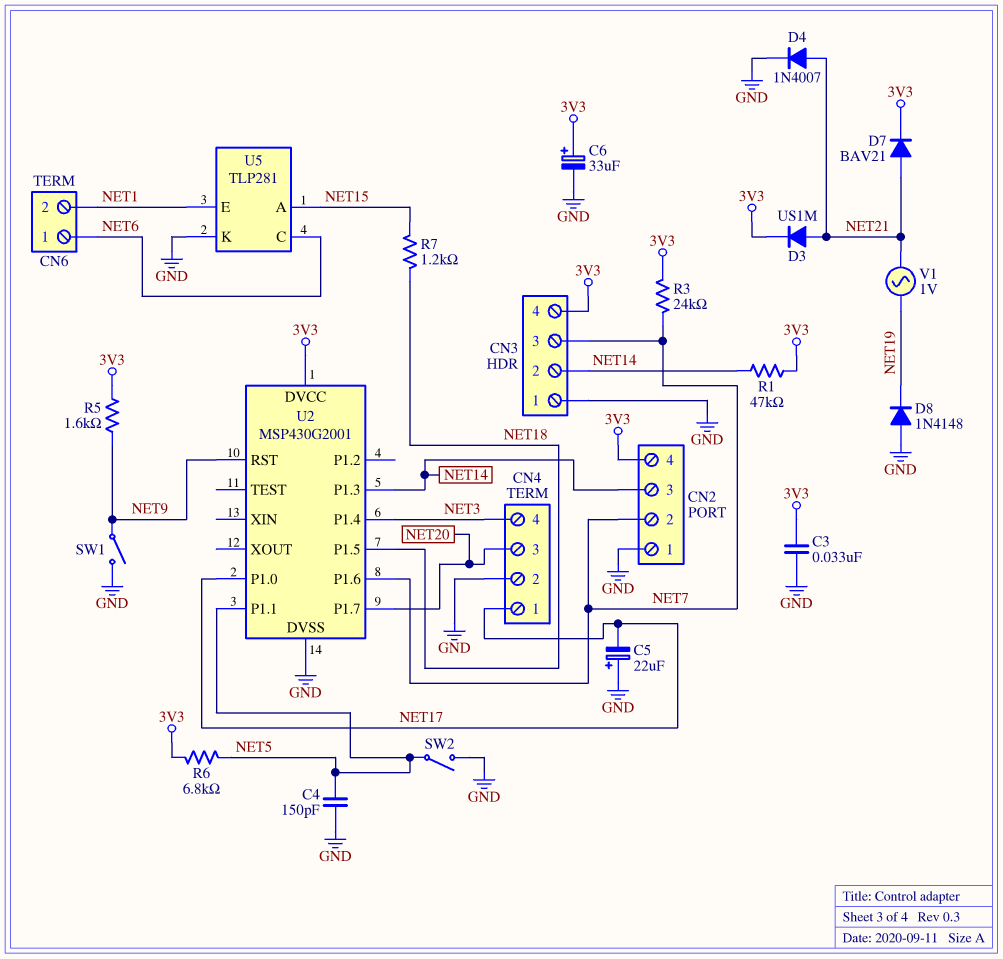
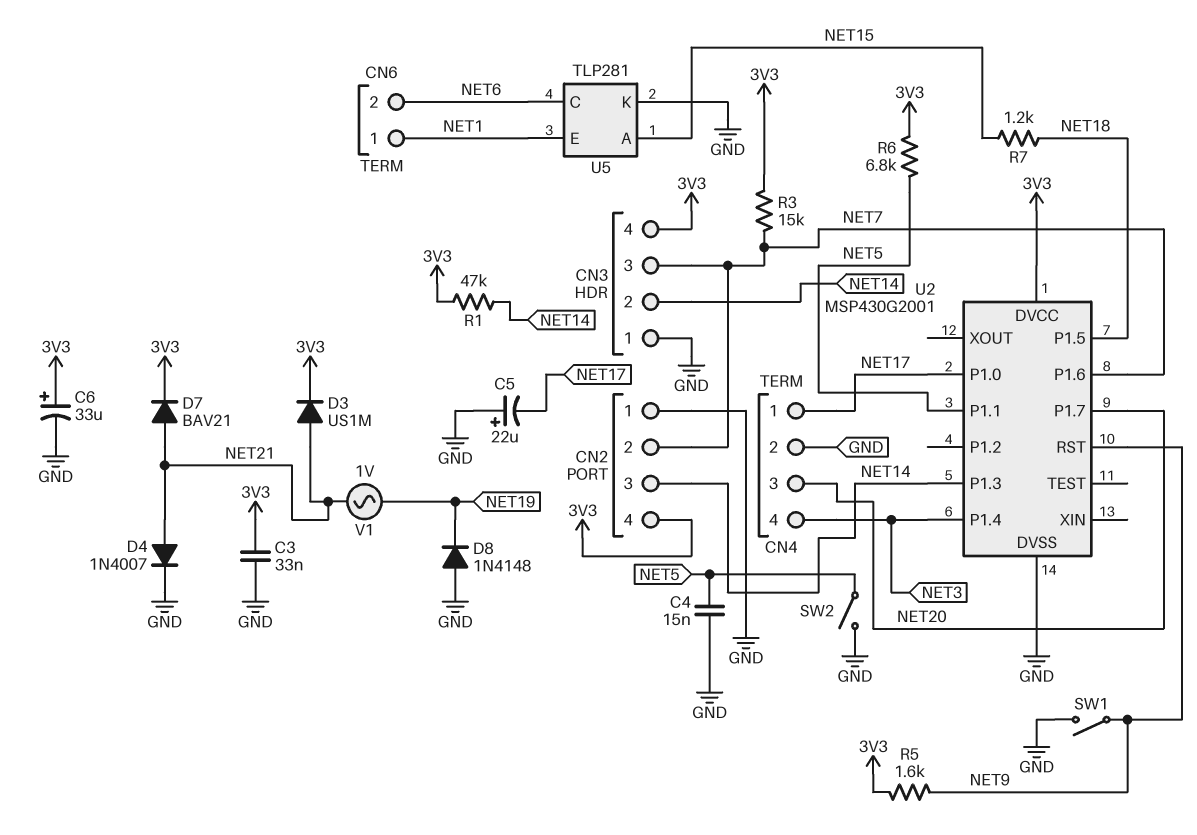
C4: 150pF (GND, NET5) -> 15nF (GND, NET5)
CN6 pin 1: NET6 -> NET1
CN6 pin 2: NET1 -> NET6
R3: 24k (3V3, NET7) -> 15k (3V3, NET7)

